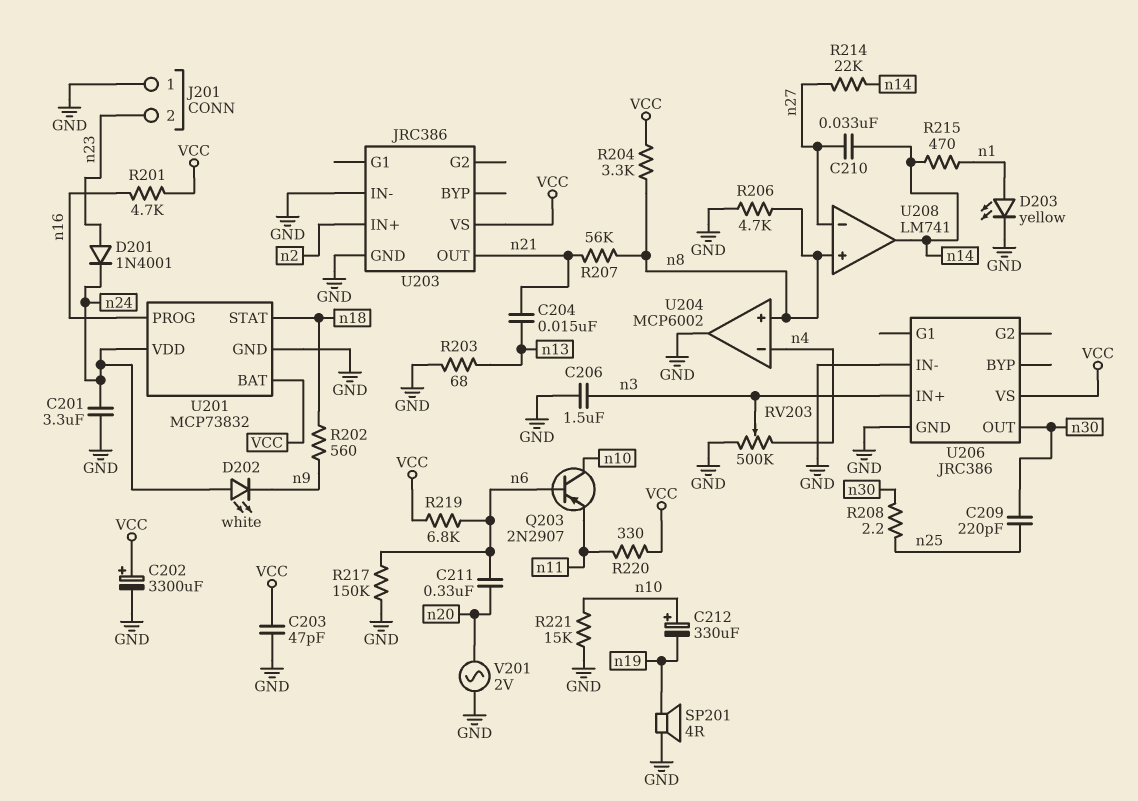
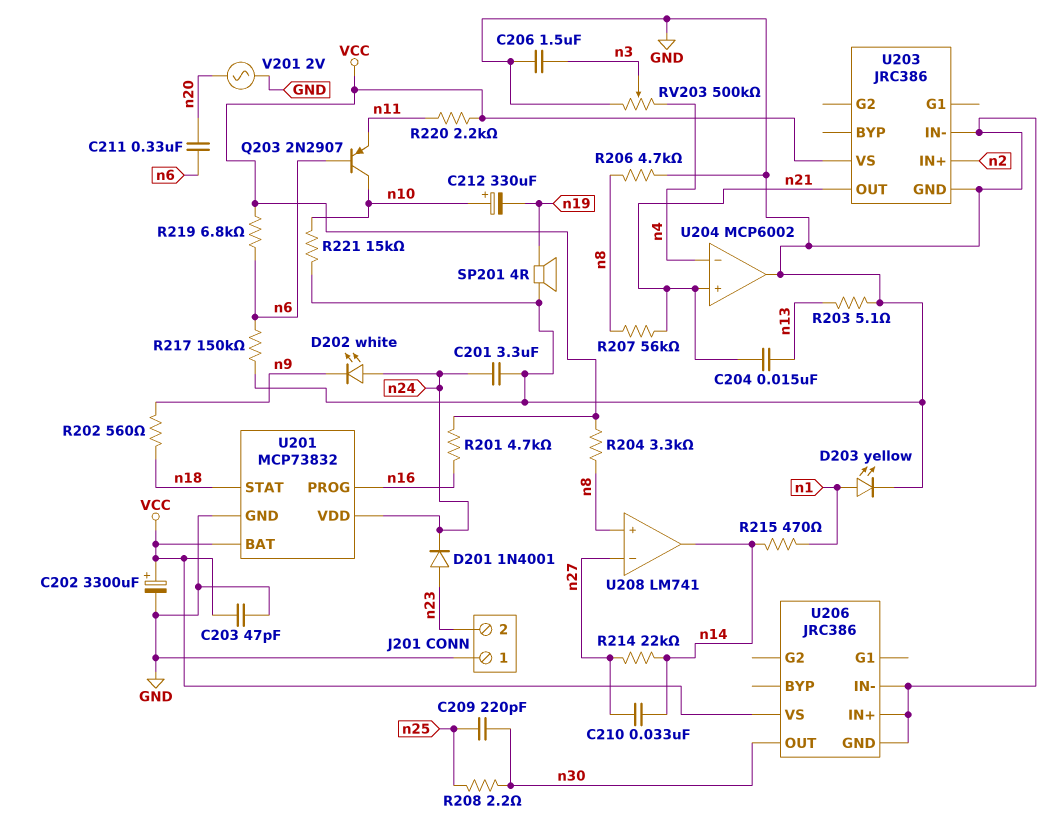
R203: 68 (GND, n13) -> 5.1 (GND, n13)
R220: 330 (VCC, n11) -> 2.2k (VCC, n11)
U204 pin in+: n8 -> n21
U206 pin IN+: n3 -> GND

